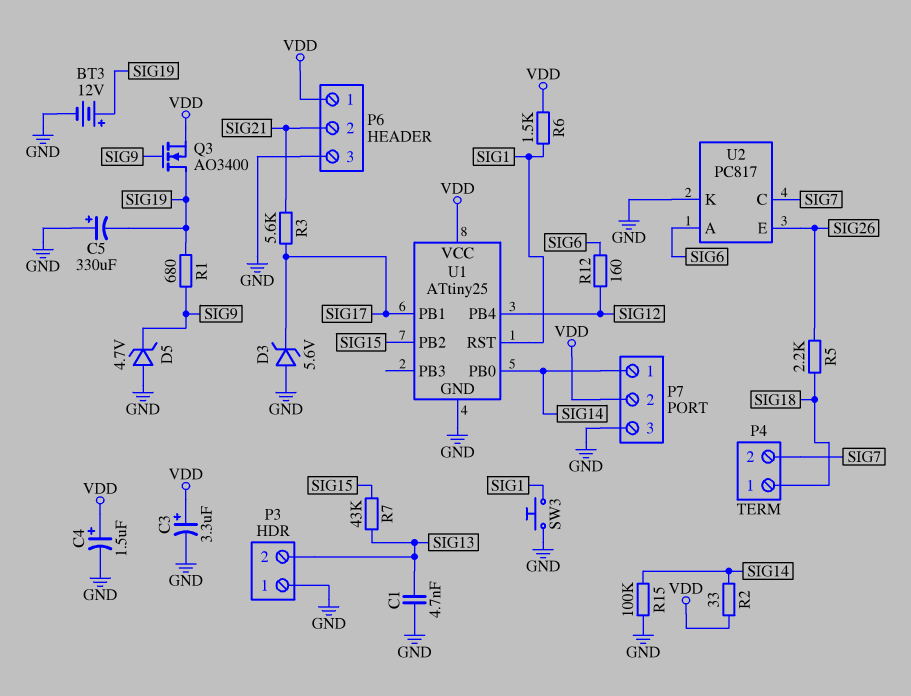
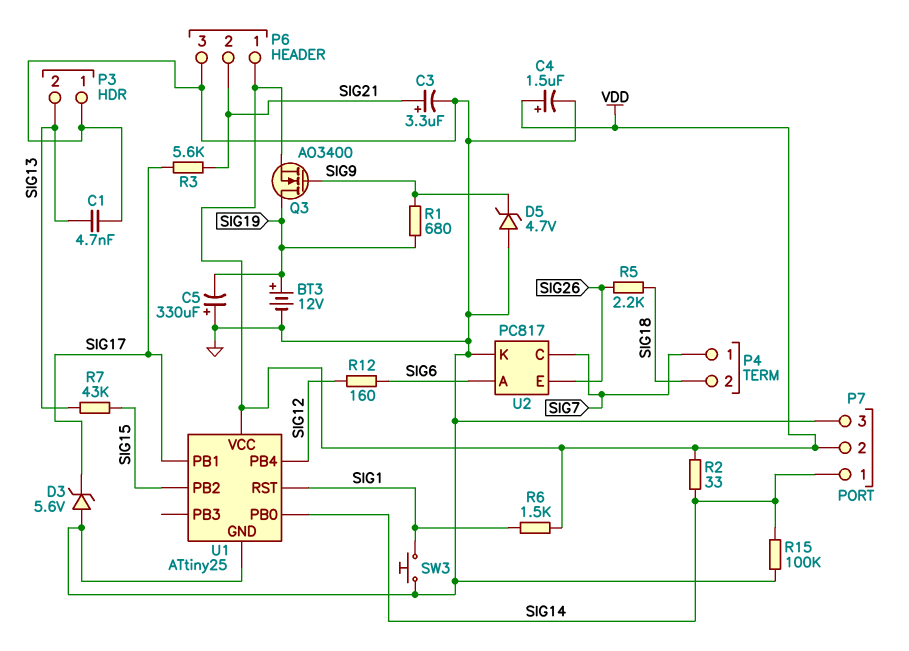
C3: 3.3uF (plus VDD, minus GND) -> 3.3uF (plus SIG21, minus GND)
P4 pin 1: SIG18 -> SIG7
P4 pin 2: SIG7 -> SIG18

